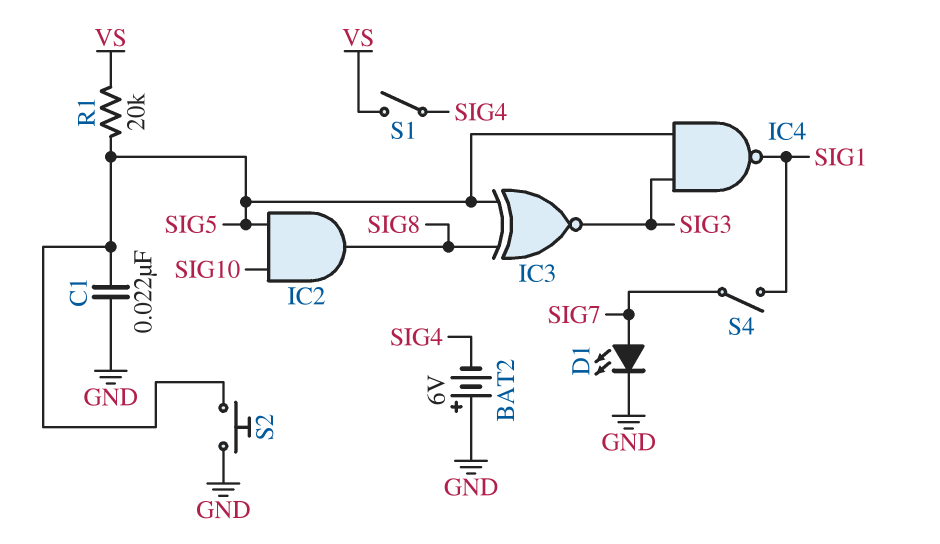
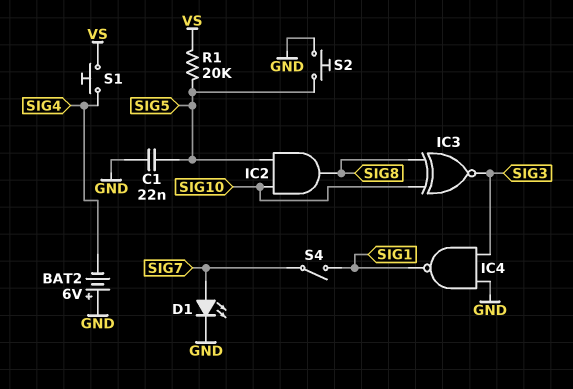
IC3: XNOR (in SIG5, in SIG8, out SIG3) -> XNOR (in SIG8, in SIG10, out SIG3)
IC4: NAND (in SIG3, in SIG5, out SIG1) -> NAND (in GND, in SIG3, out SIG1)
S1: switch (SIG4, VS) -> button (SIG4, VS)

